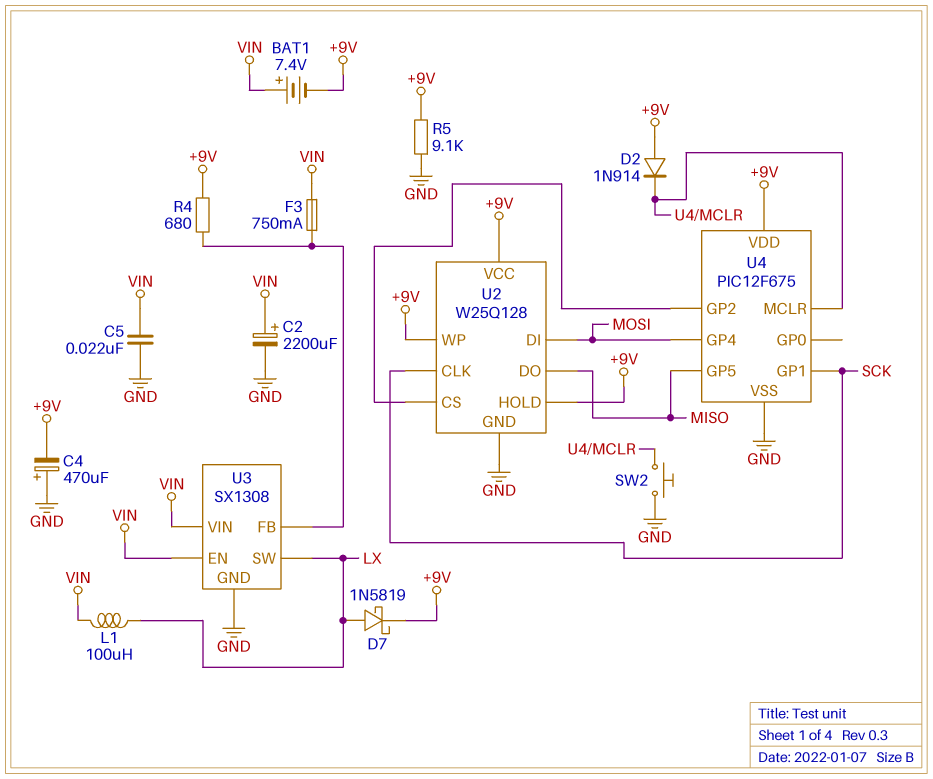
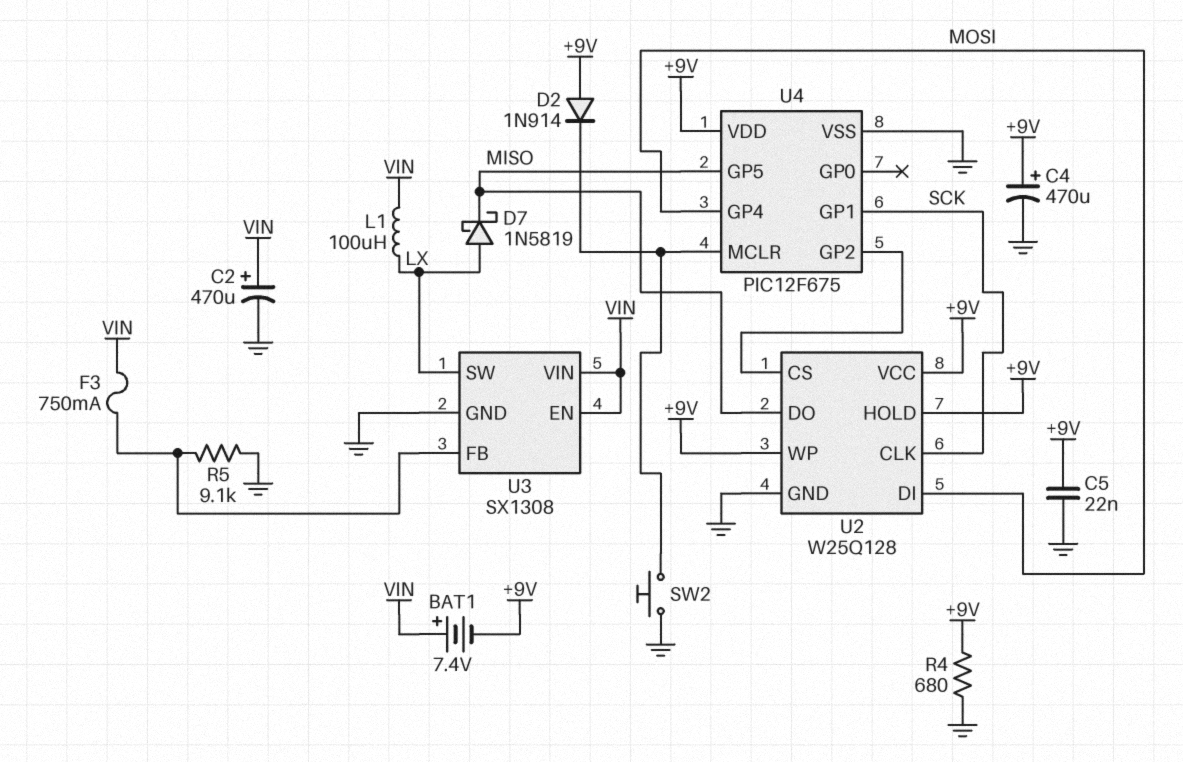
C2: 2200uF (plus VIN, minus GND) -> 470uF (plus VIN, minus GND)
C4: 470uF (plus GND, minus +9V) -> 470uF (plus +9V, minus GND)
C5: 22nF (GND, VIN) -> 22nF (+9V, GND)
D7: schottky 1N5819 (A LX, K +9V) -> schottky 1N5819 (A LX, K MISO)
R4: 680 (+9V, U3/FB) -> 680 (+9V, GND)
R5: 9.1k (+9V, GND) -> 9.1k (GND, U3/FB)

